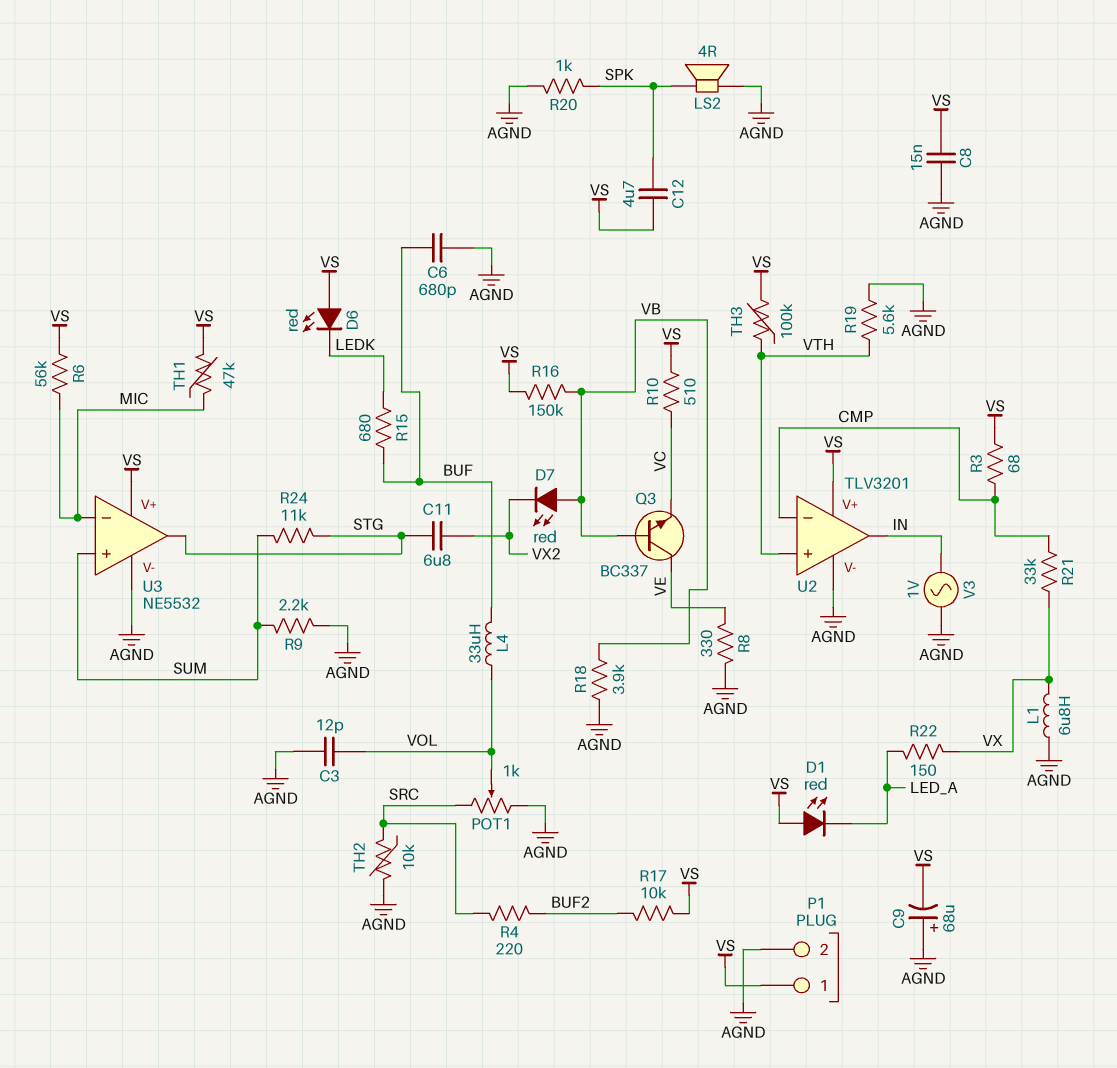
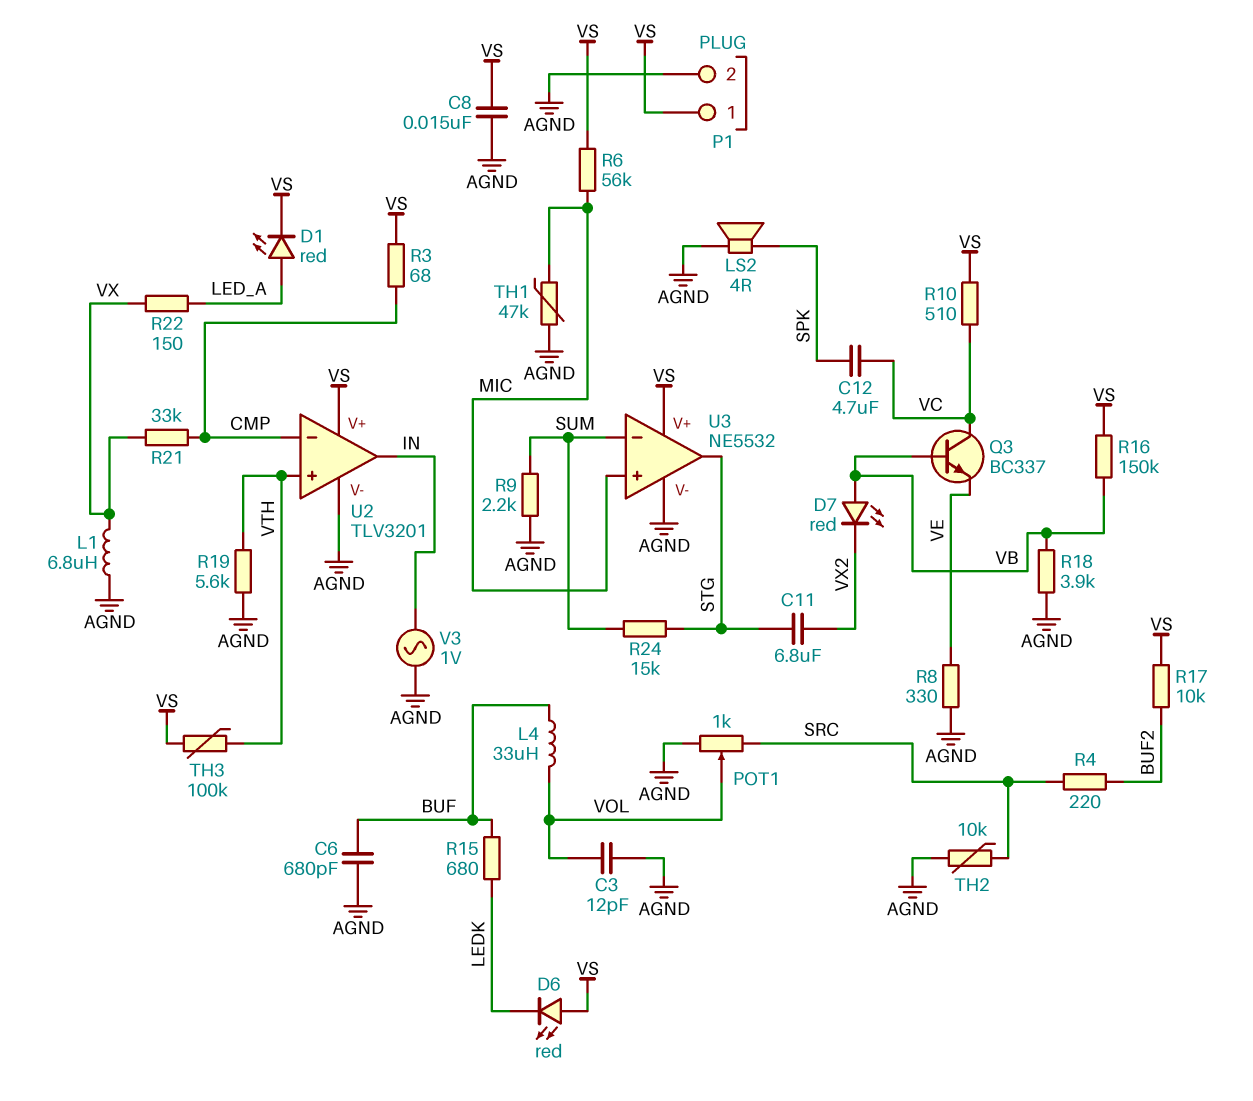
C9: 68uF (plus AGND, minus VS) -> none
C12: 4.7uF (SPK, VS) -> 4.7uF (SPK, VC)
D1: LED red (A VS, K LED_A) -> LED red (A LED_A, K VS)
Q3: NPN BC337 (B VB, C VE, E VC) -> NPN BC337 (B VB, C VC, E VE)
R20: 1k (AGND, SPK) -> none
R24: 11k (STG, SUM) -> 15k (STG, SUM)
TH1: 47k (MIC, VS) -> 47k (AGND, MIC)
U3 pin in+: SUM -> MIC
U3 pin in-: MIC -> SUM

